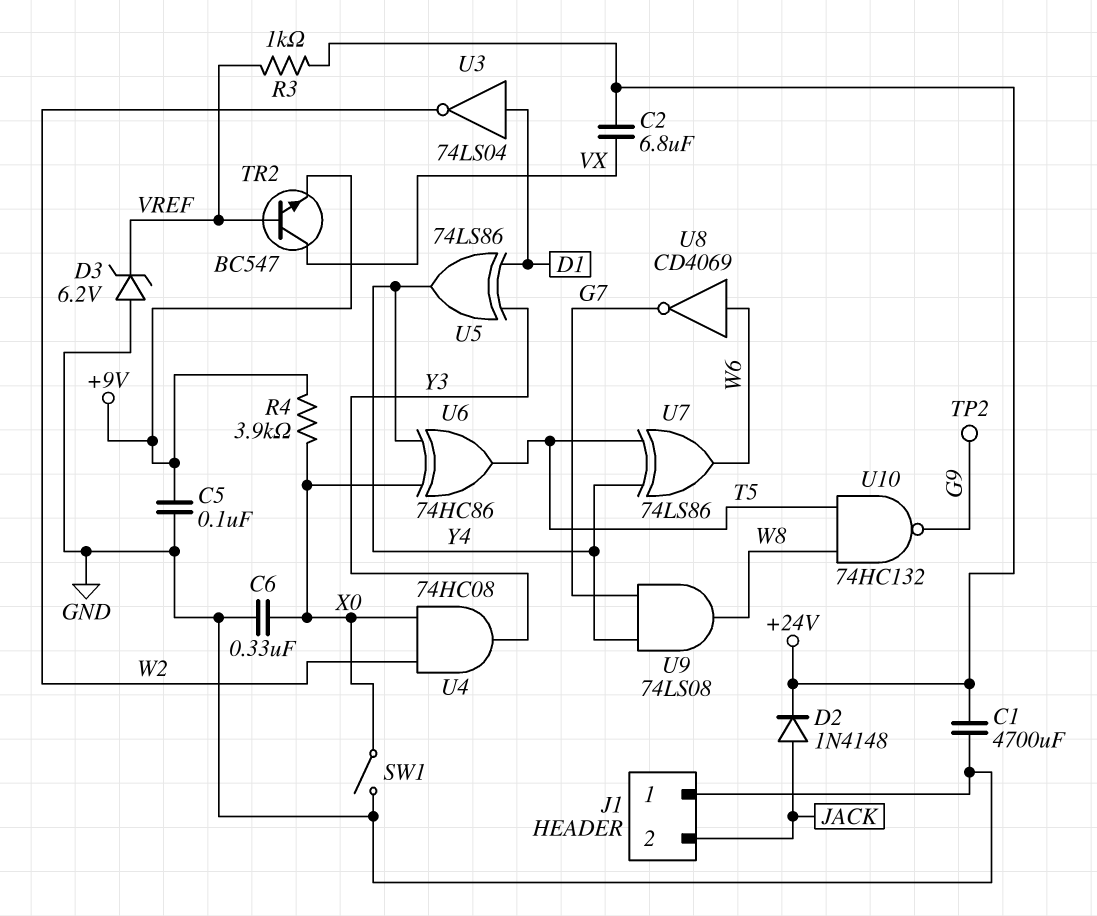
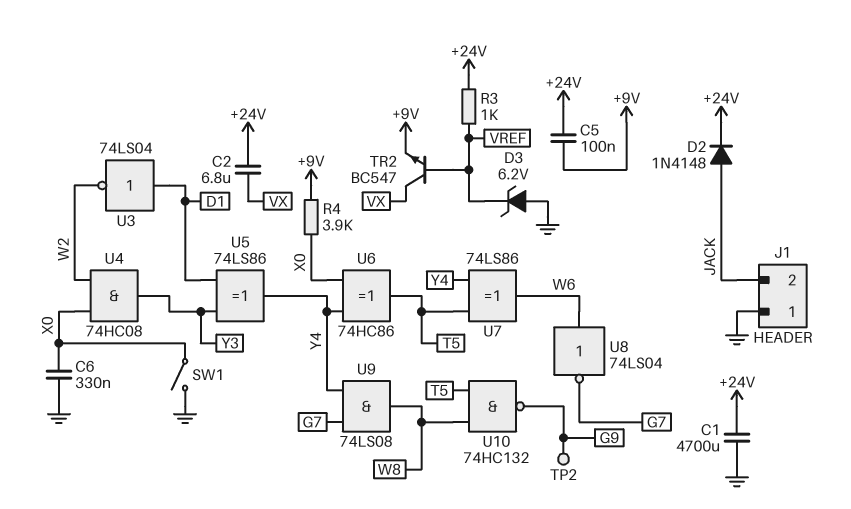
C5: 100nF (+9V, GND) -> 100nF (+9V, +24V)
U8: NOT CD4069 (in W6, out G7) -> NOT 74LS04 (in W6, out G7)

